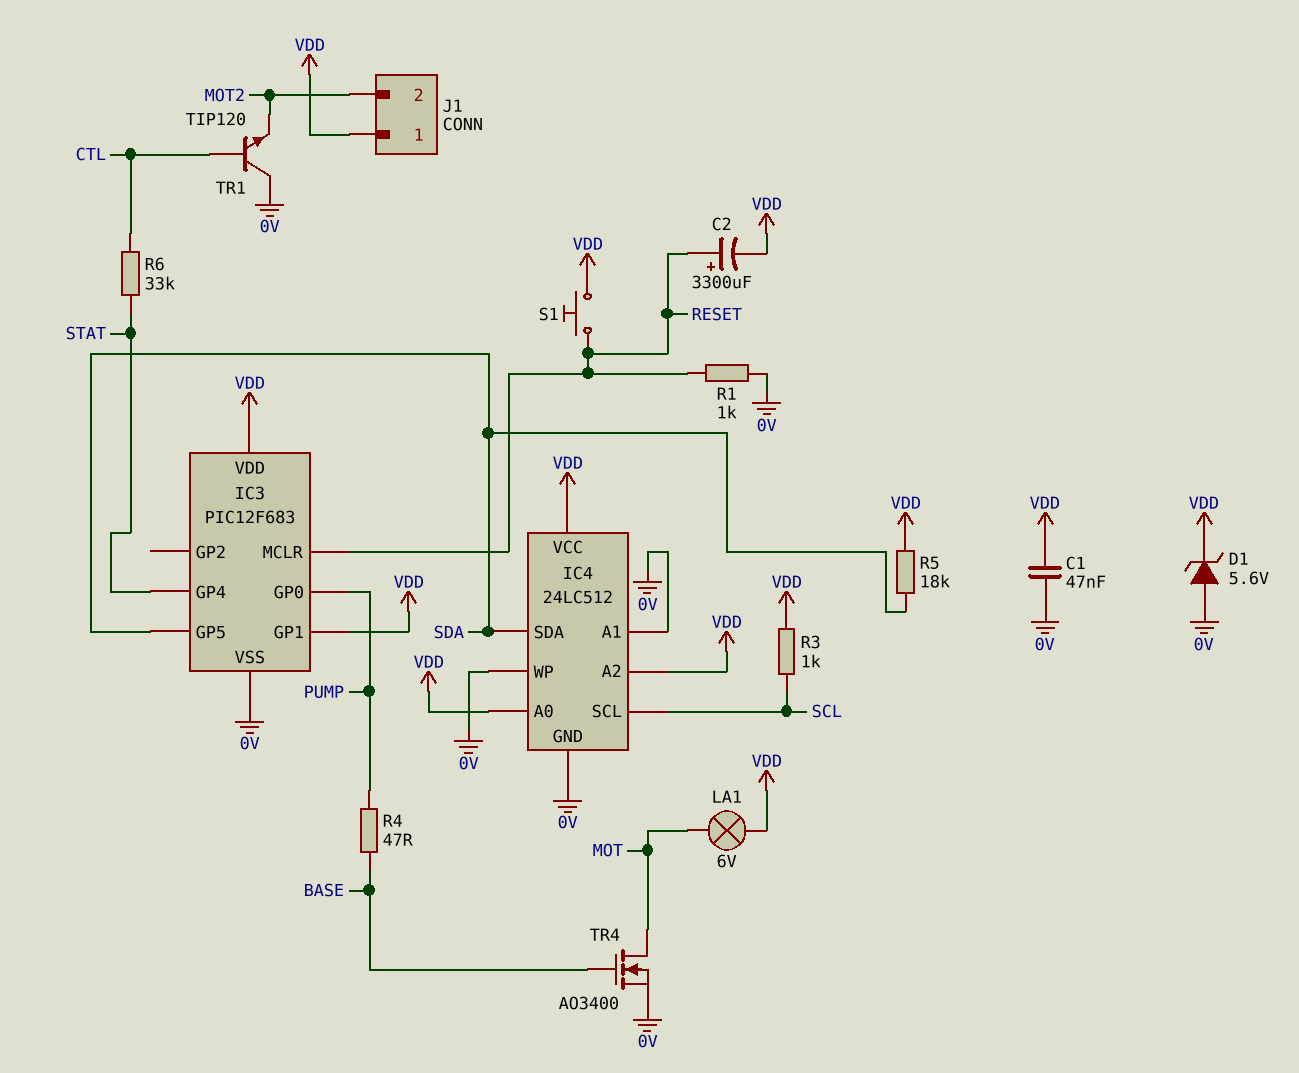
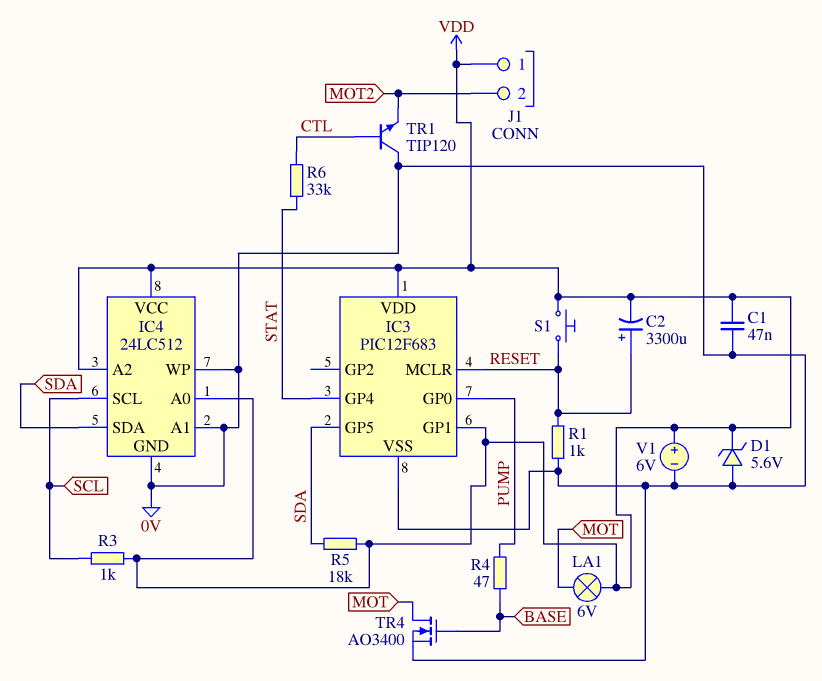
V1: none -> 6V (plus VDD, minus 0V)

